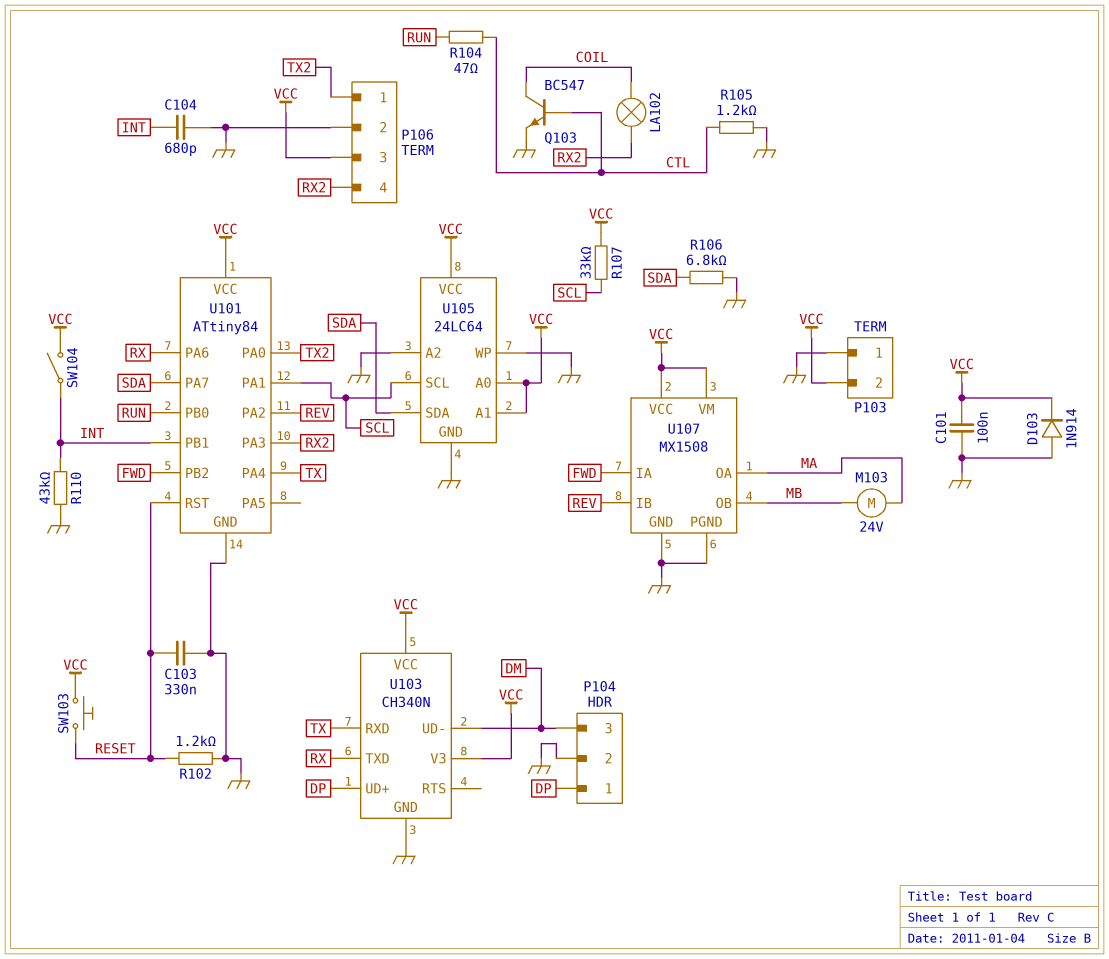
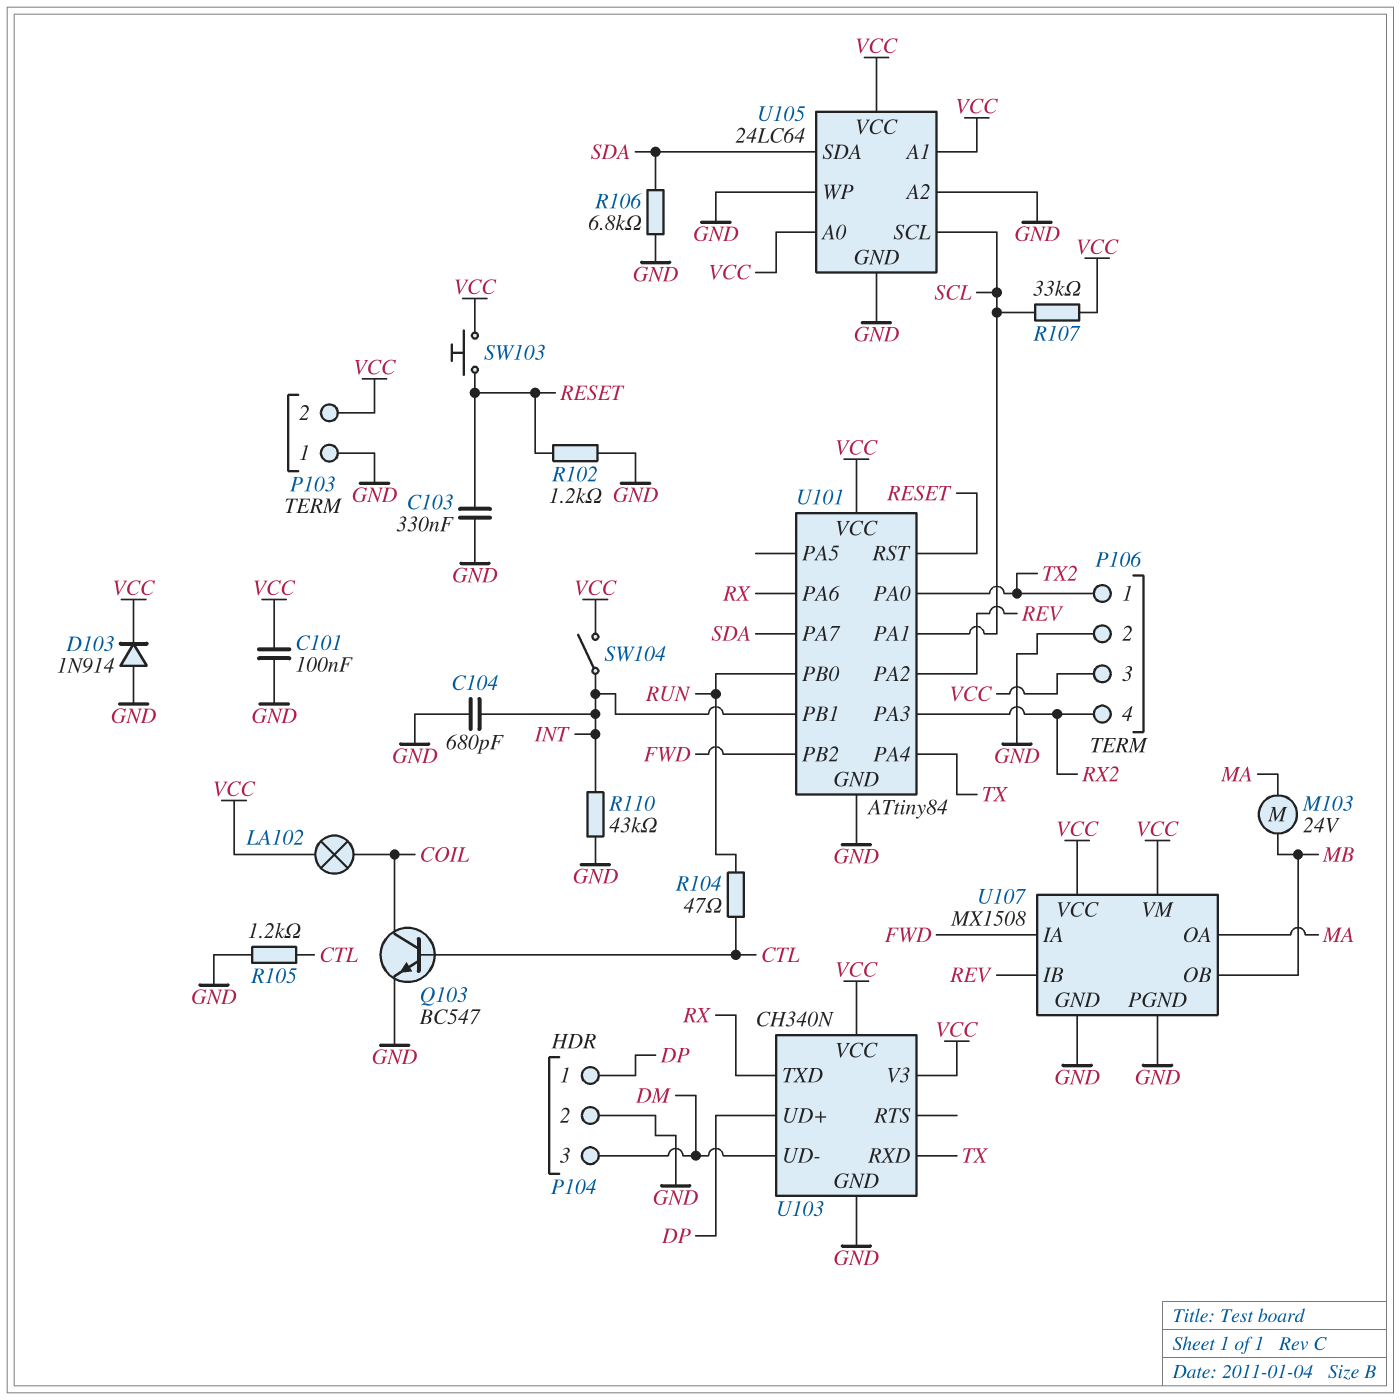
LA102: lamp (COIL, RX2) -> lamp (COIL, VCC)

